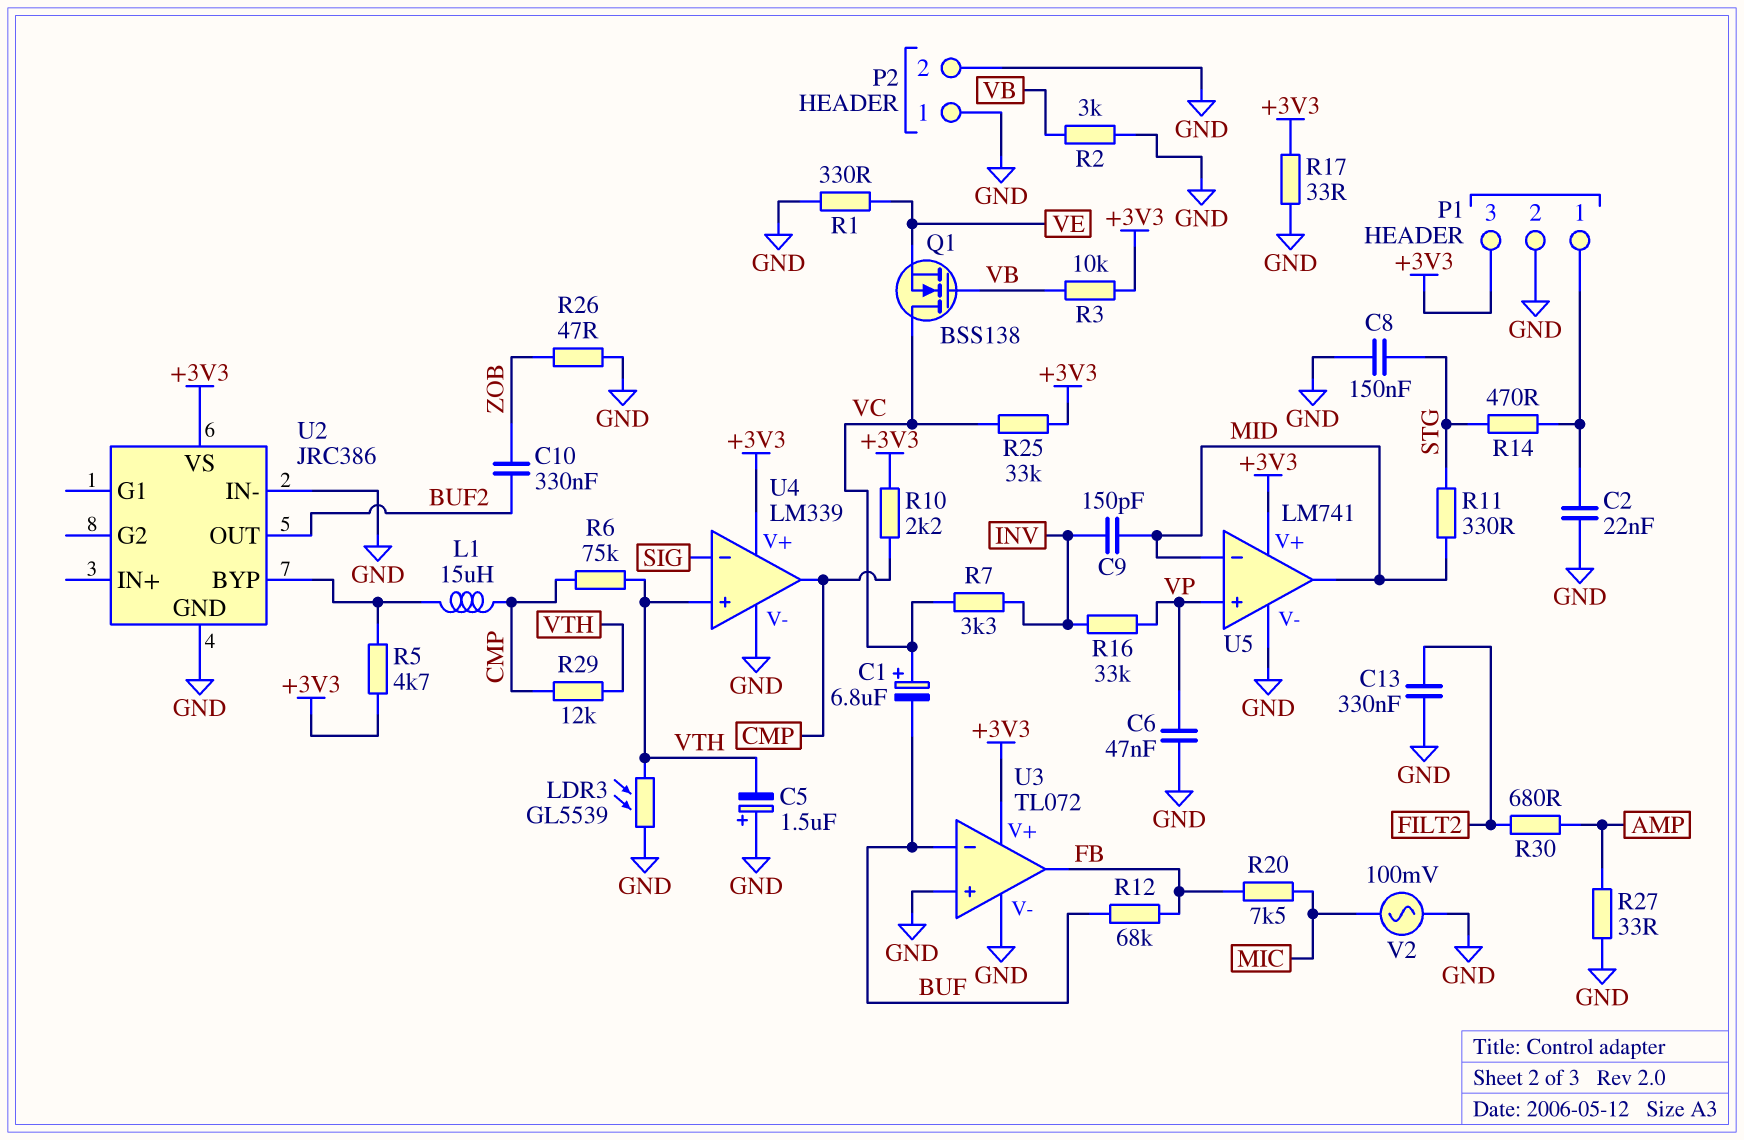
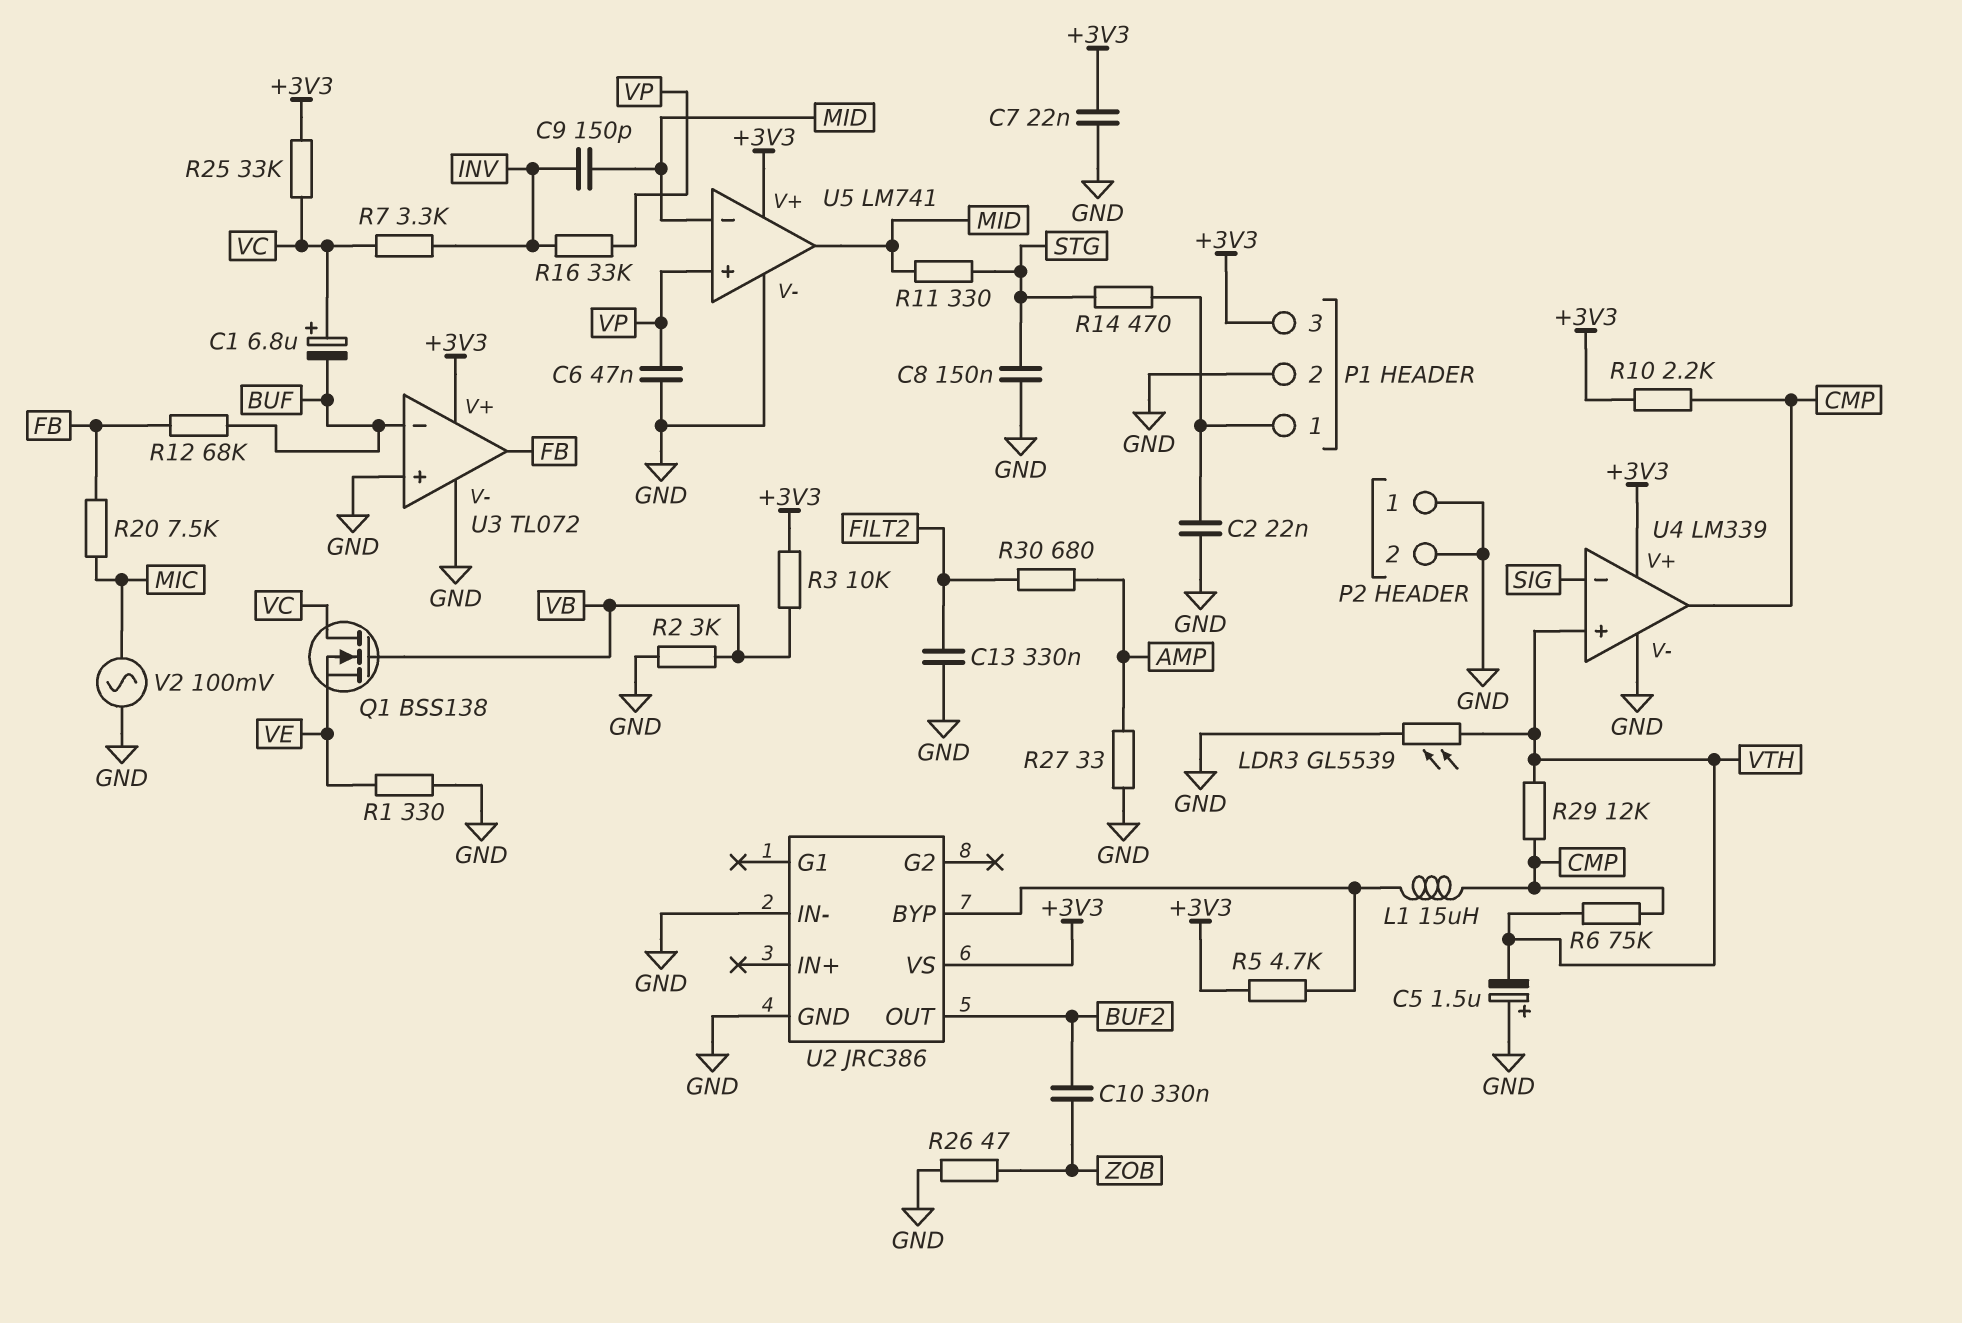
C7: none -> 22nF (+3V3, GND)
R17: 33 (+3V3, GND) -> none

